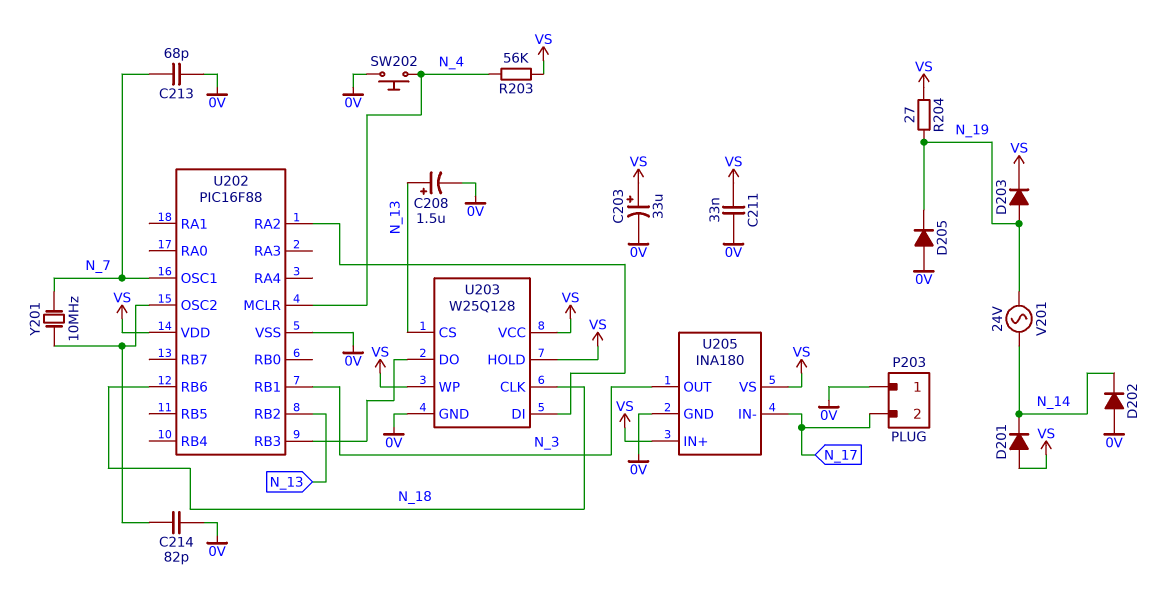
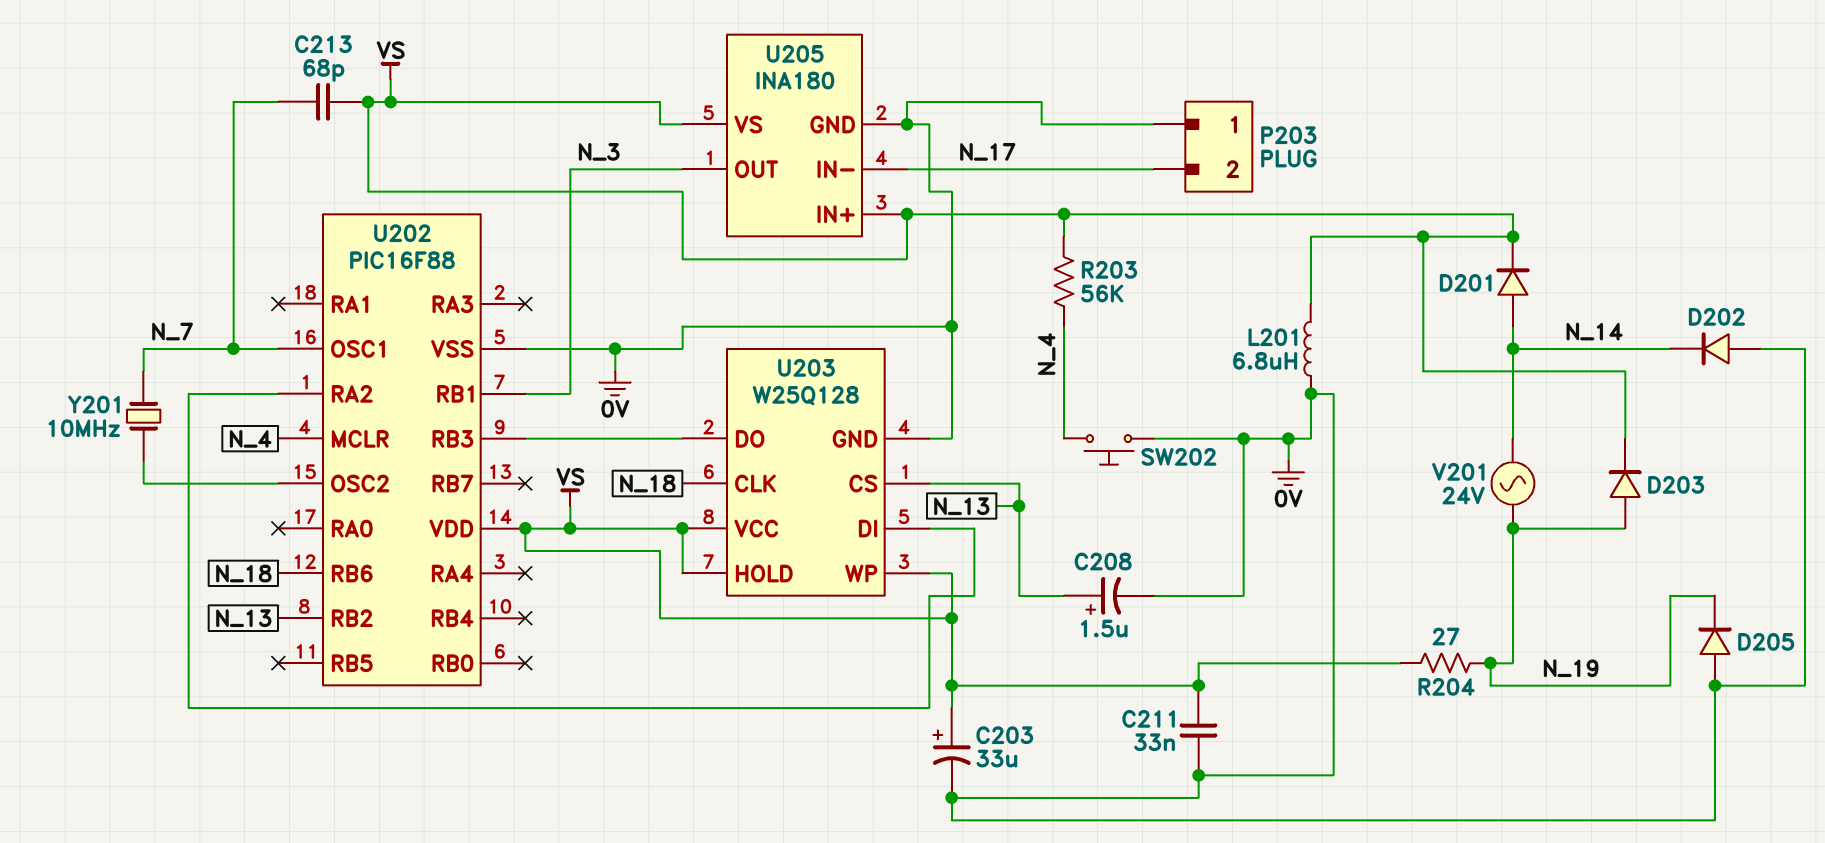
C213: 68pF (0V, N_7) -> 68pF (N_7, VS)
C214: 82pF (0V, U202/OSC2) -> none
D201: diode (A VS, K N_14) -> diode (A N_14, K VS)
L201: none -> 6.8uH (0V, VS)

